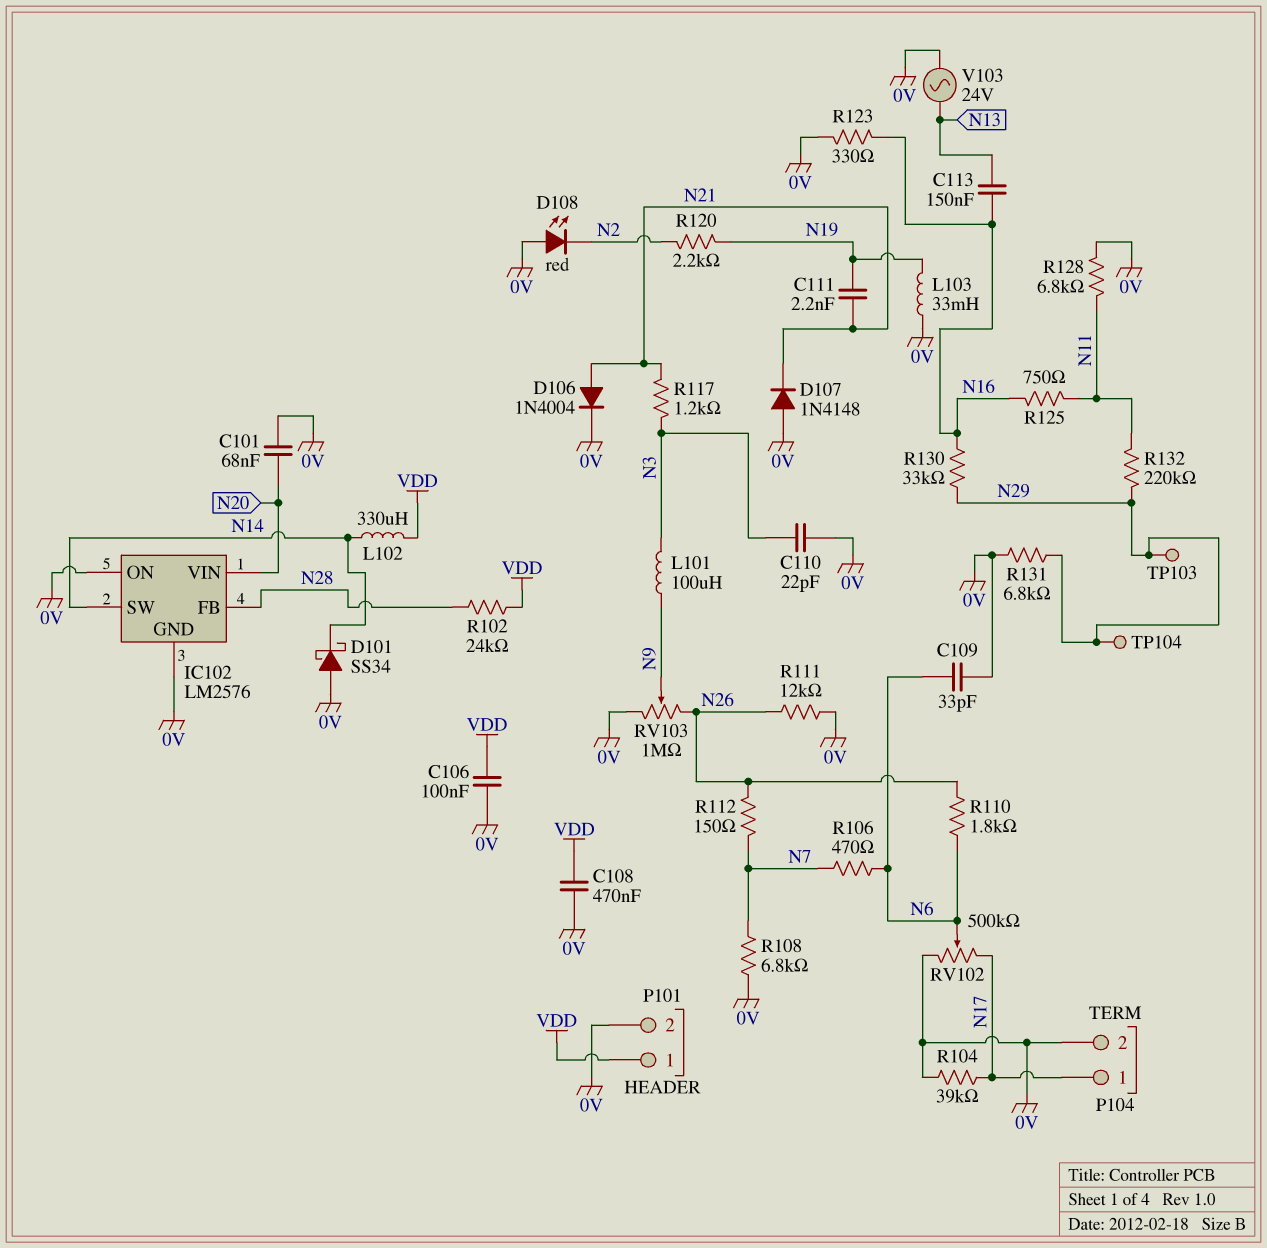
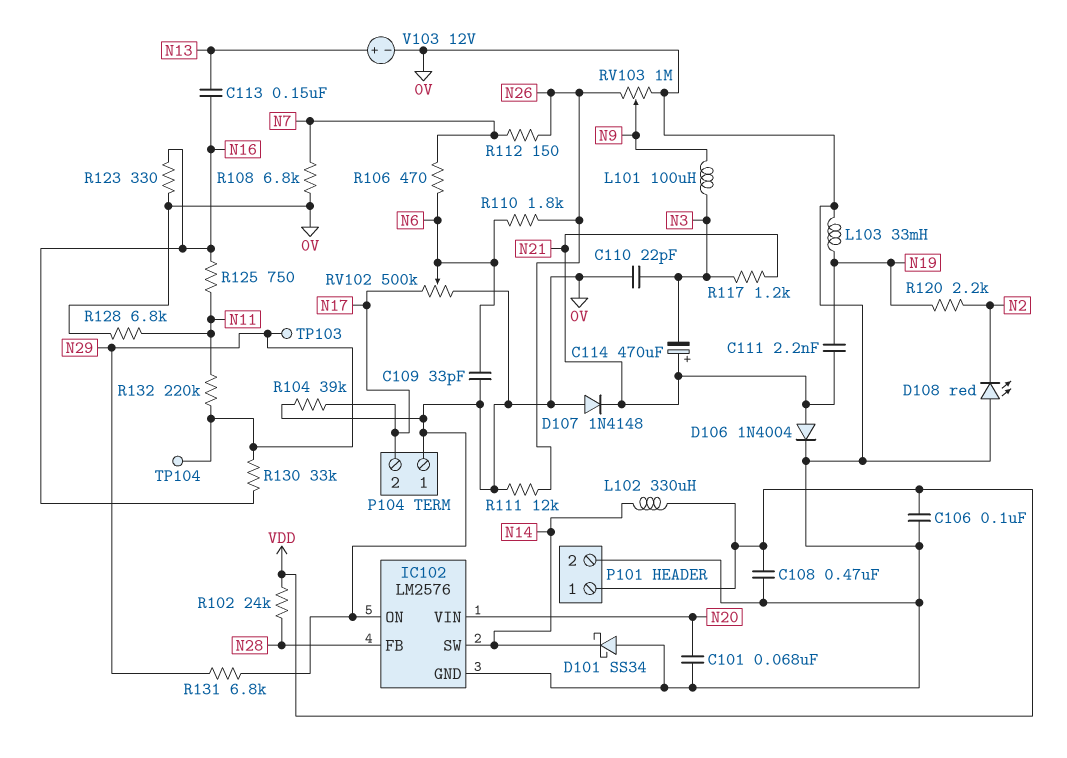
C114: none -> 470uF (plus N21, minus N3)
P104 pin 1: N17 -> 0V
P104 pin 2: 0V -> N17
V103: AC 24V (0V, N13) -> 12V (plus N13, minus 0V)

